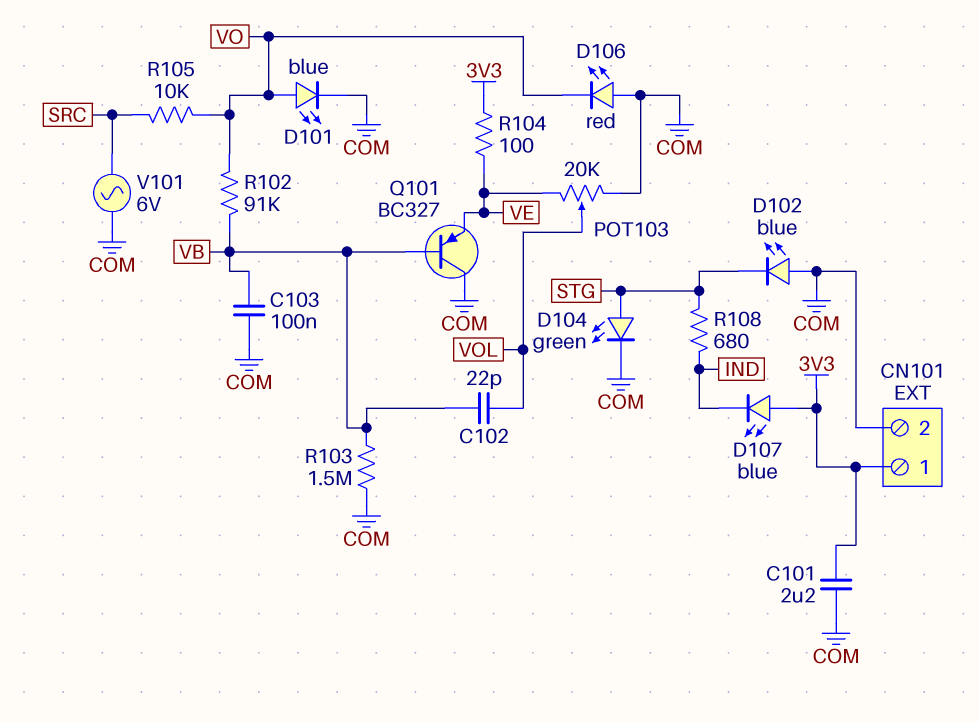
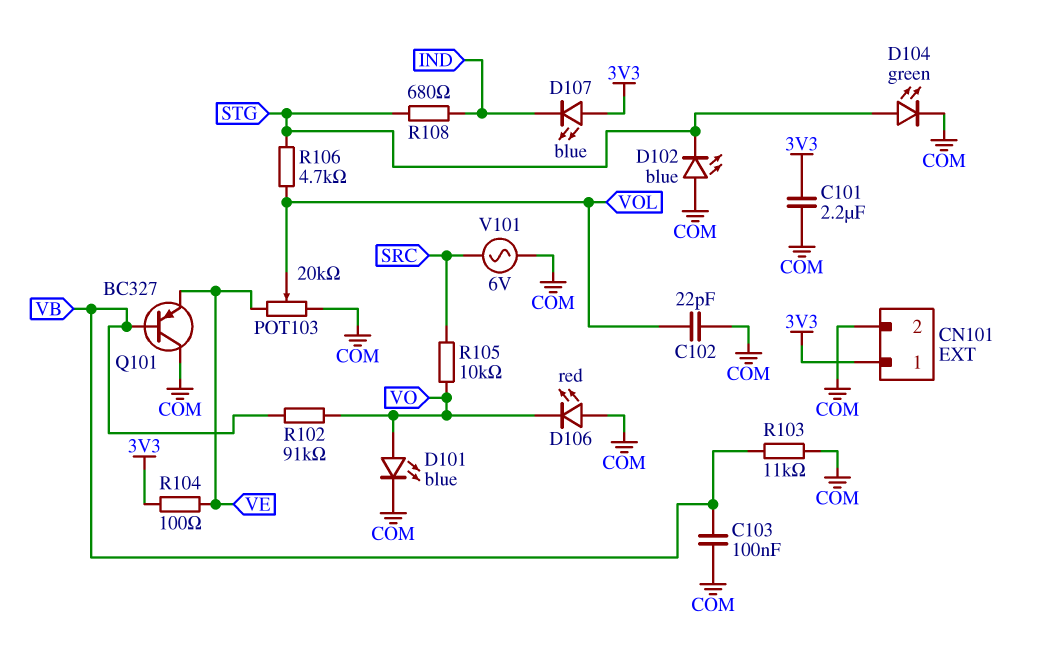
C102: 22pF (VB, VOL) -> 22pF (COM, VOL)
R103: 1.5M (COM, VB) -> 11k (COM, VB)
R106: none -> 4.7k (STG, VOL)

